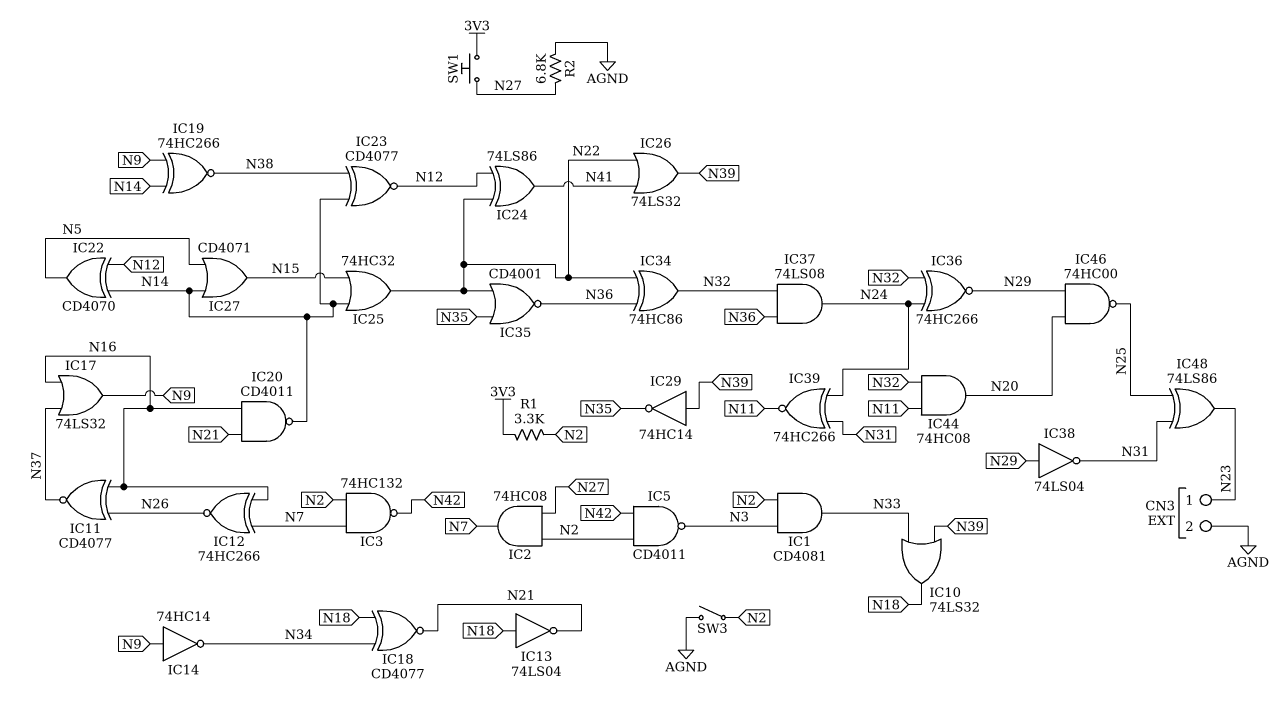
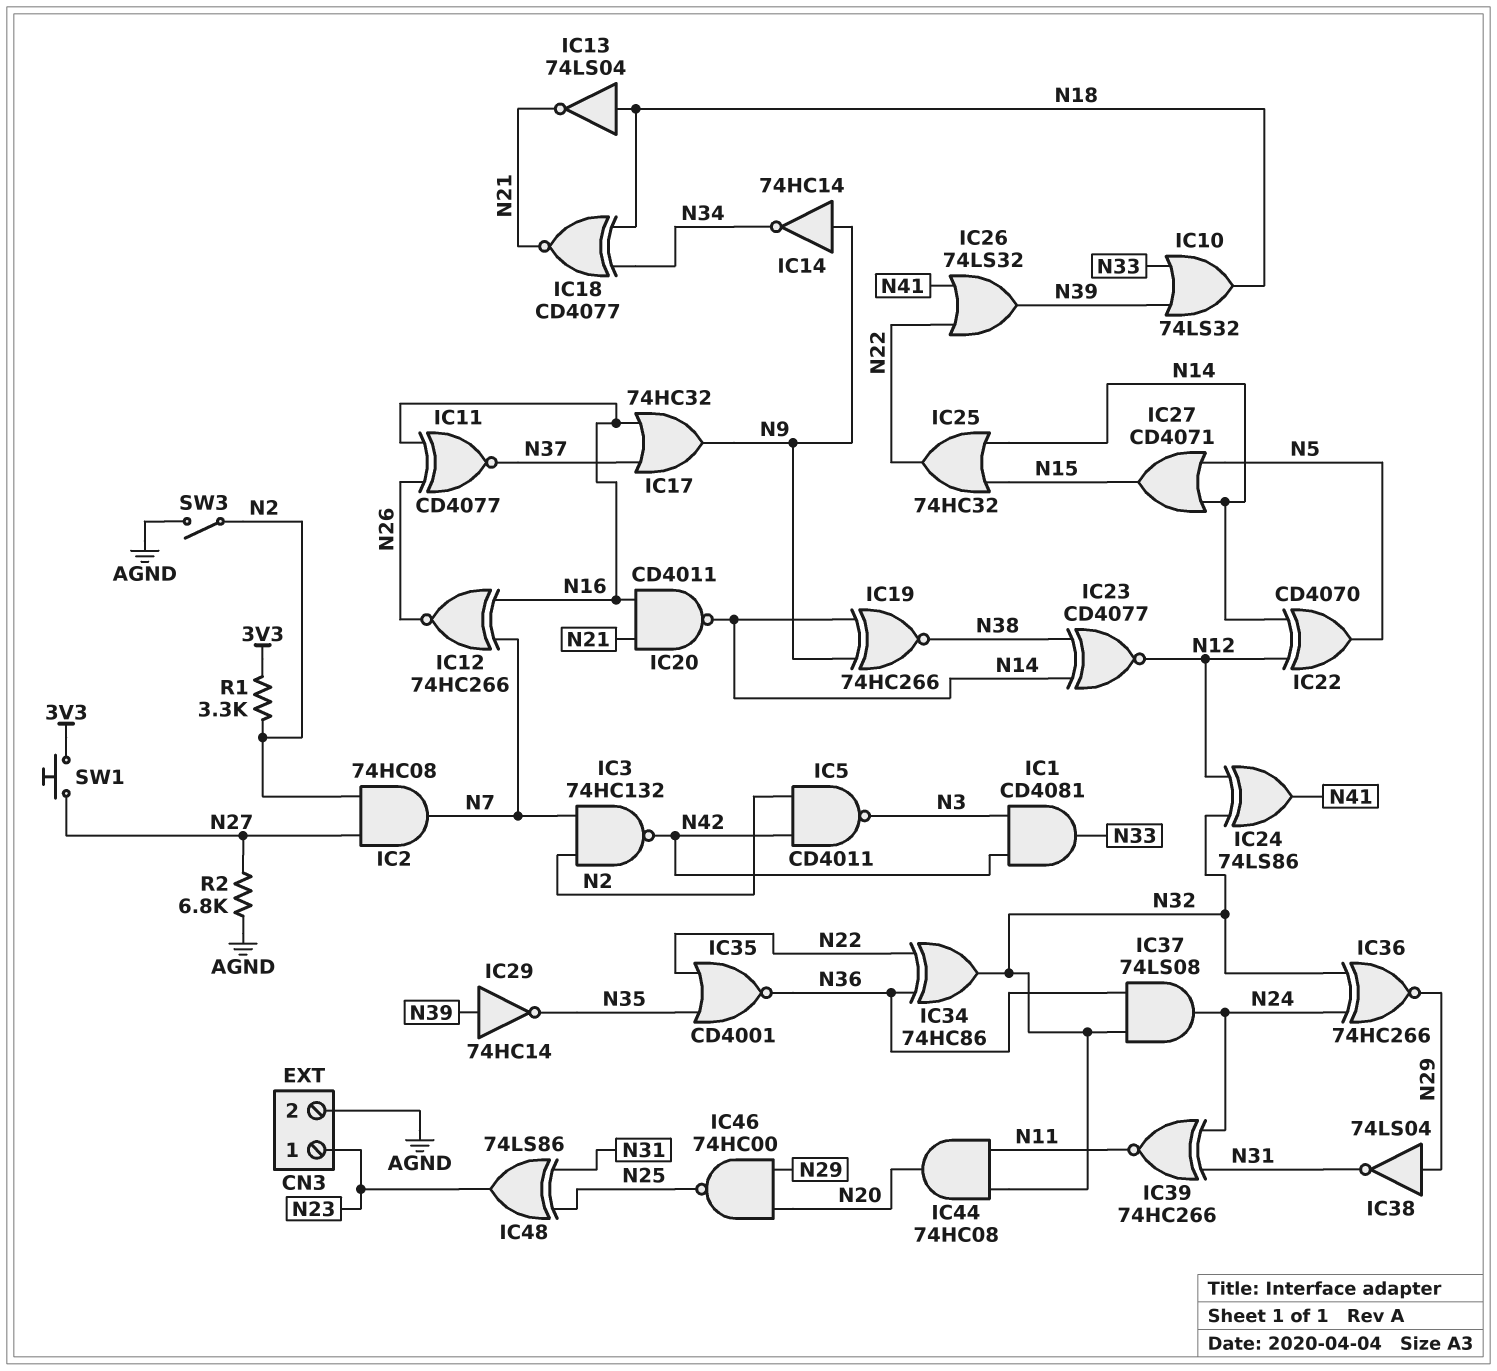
IC1: AND CD4081 (in N2, in N3, out N33) -> AND CD4081 (in N3, in N42, out N33)
IC17: OR 74LS32 (in N16, in N37, out N9) -> OR 74HC32 (in N16, in N37, out N9)
IC24: XOR 74LS86 (in N12, in N22, out N41) -> XOR 74LS86 (in N12, in N32, out N41)

